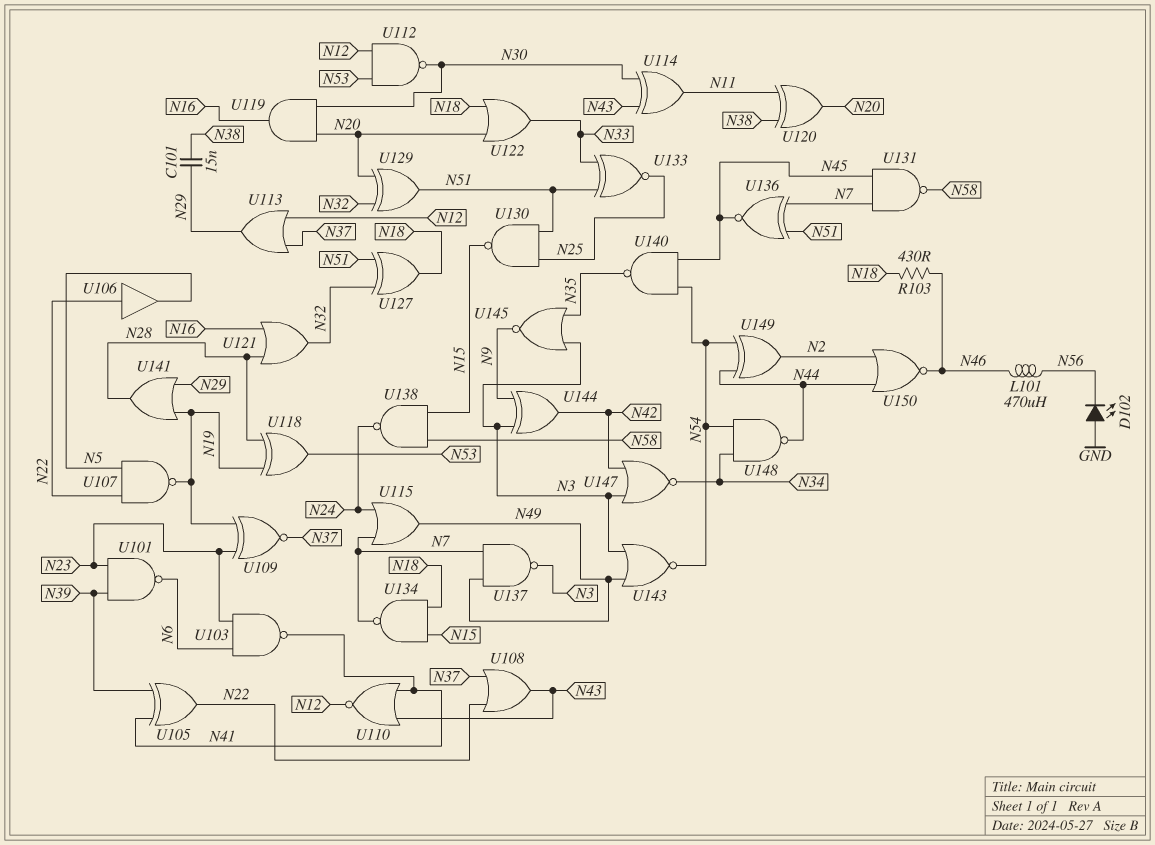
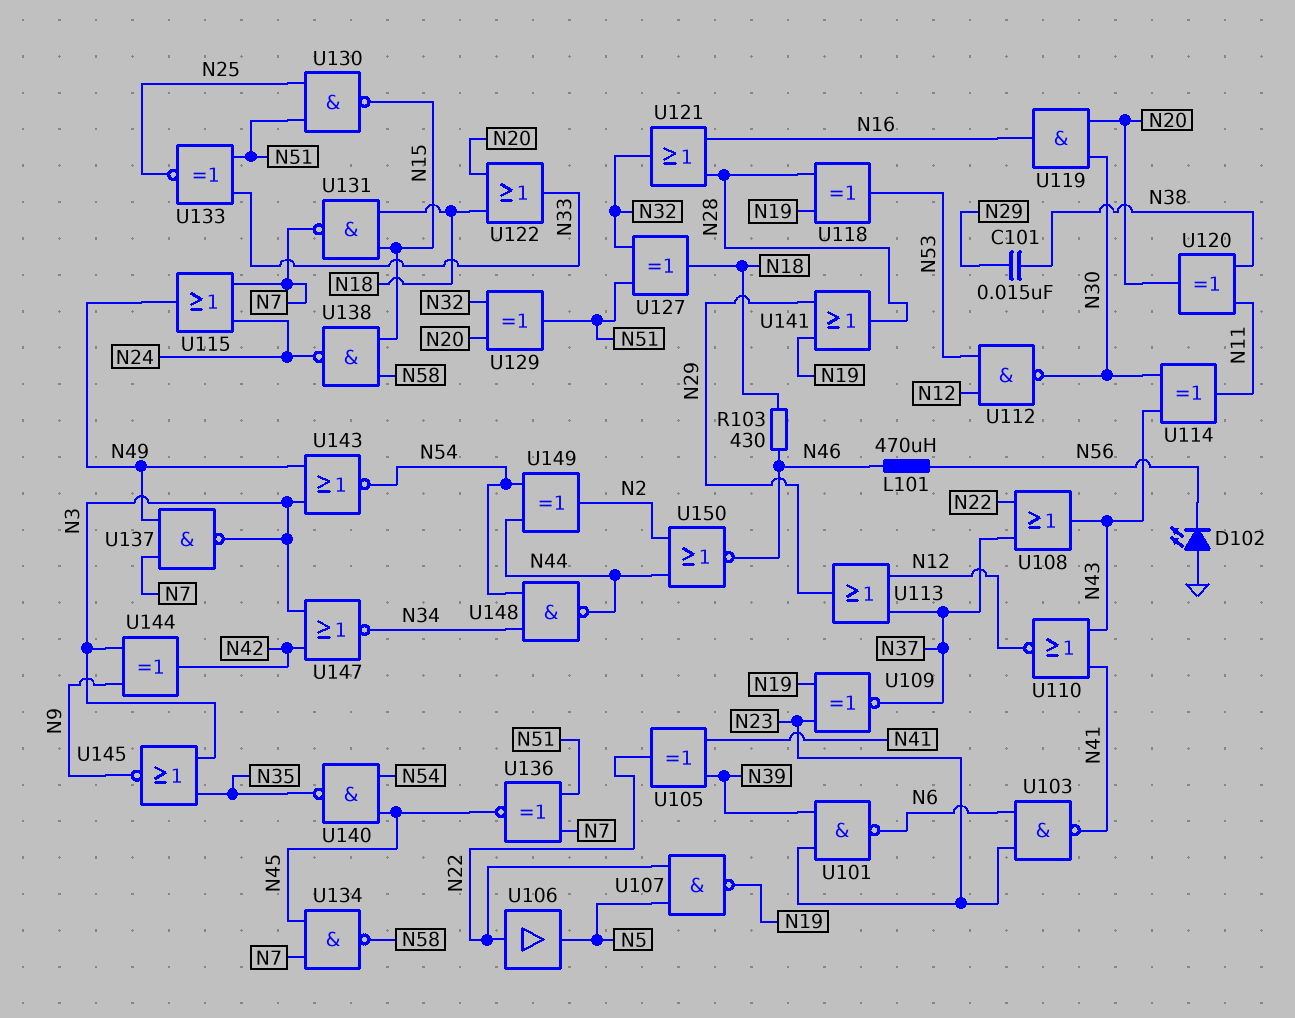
U131: NAND (in N7, in N45, out N58) -> NAND (in N15, in N18, out N7)
U134: NAND (in N15, in N18, out N7) -> NAND (in N7, in N45, out N58)

